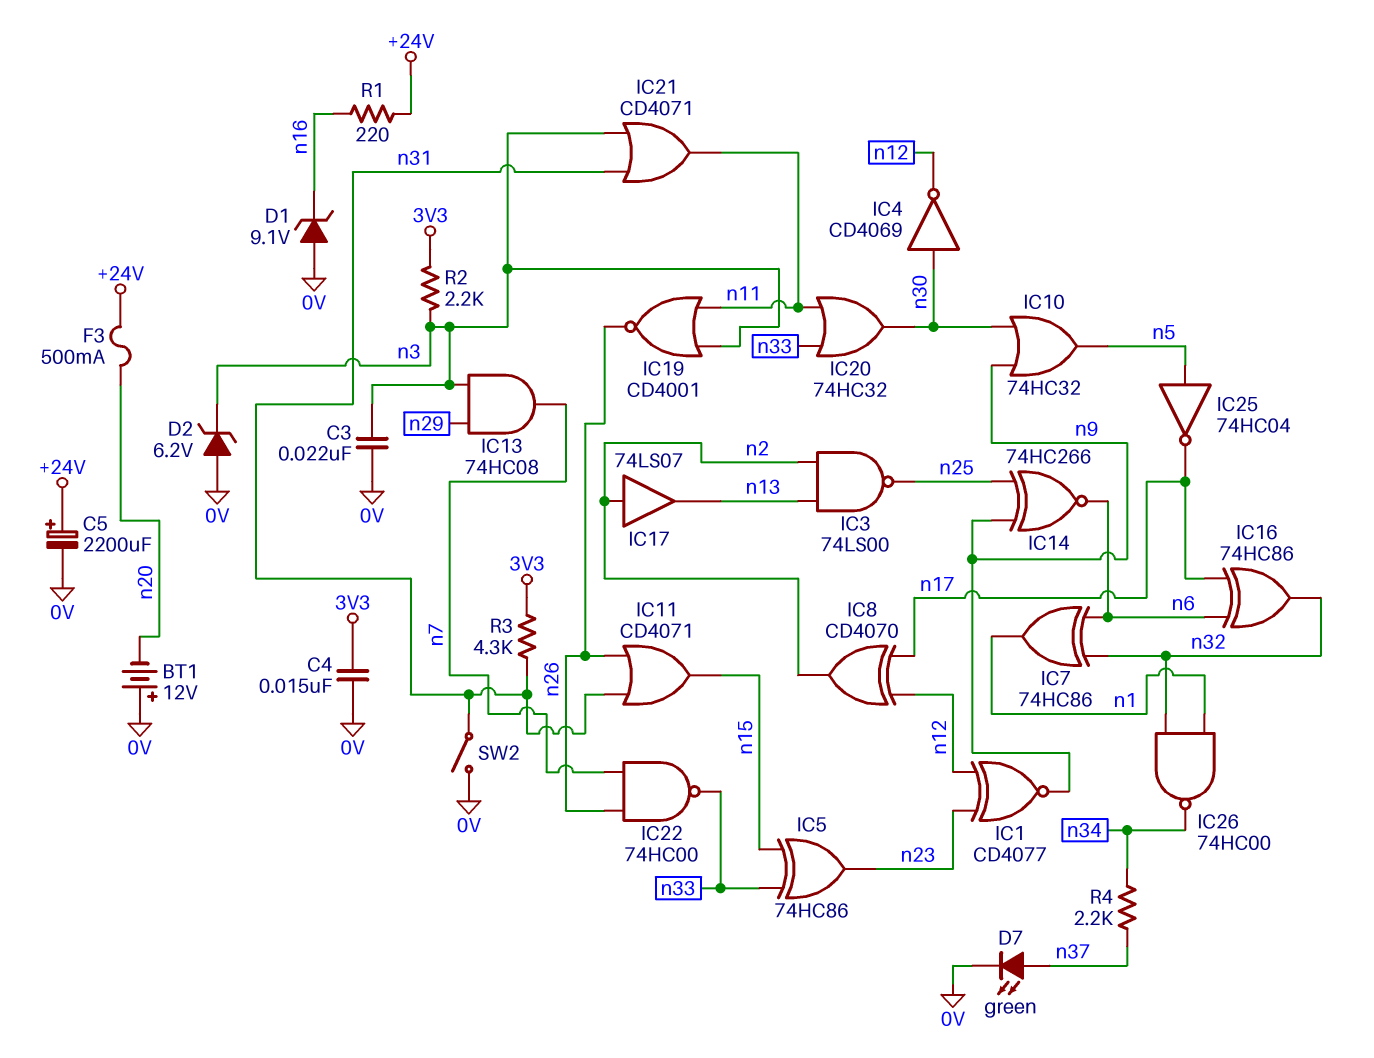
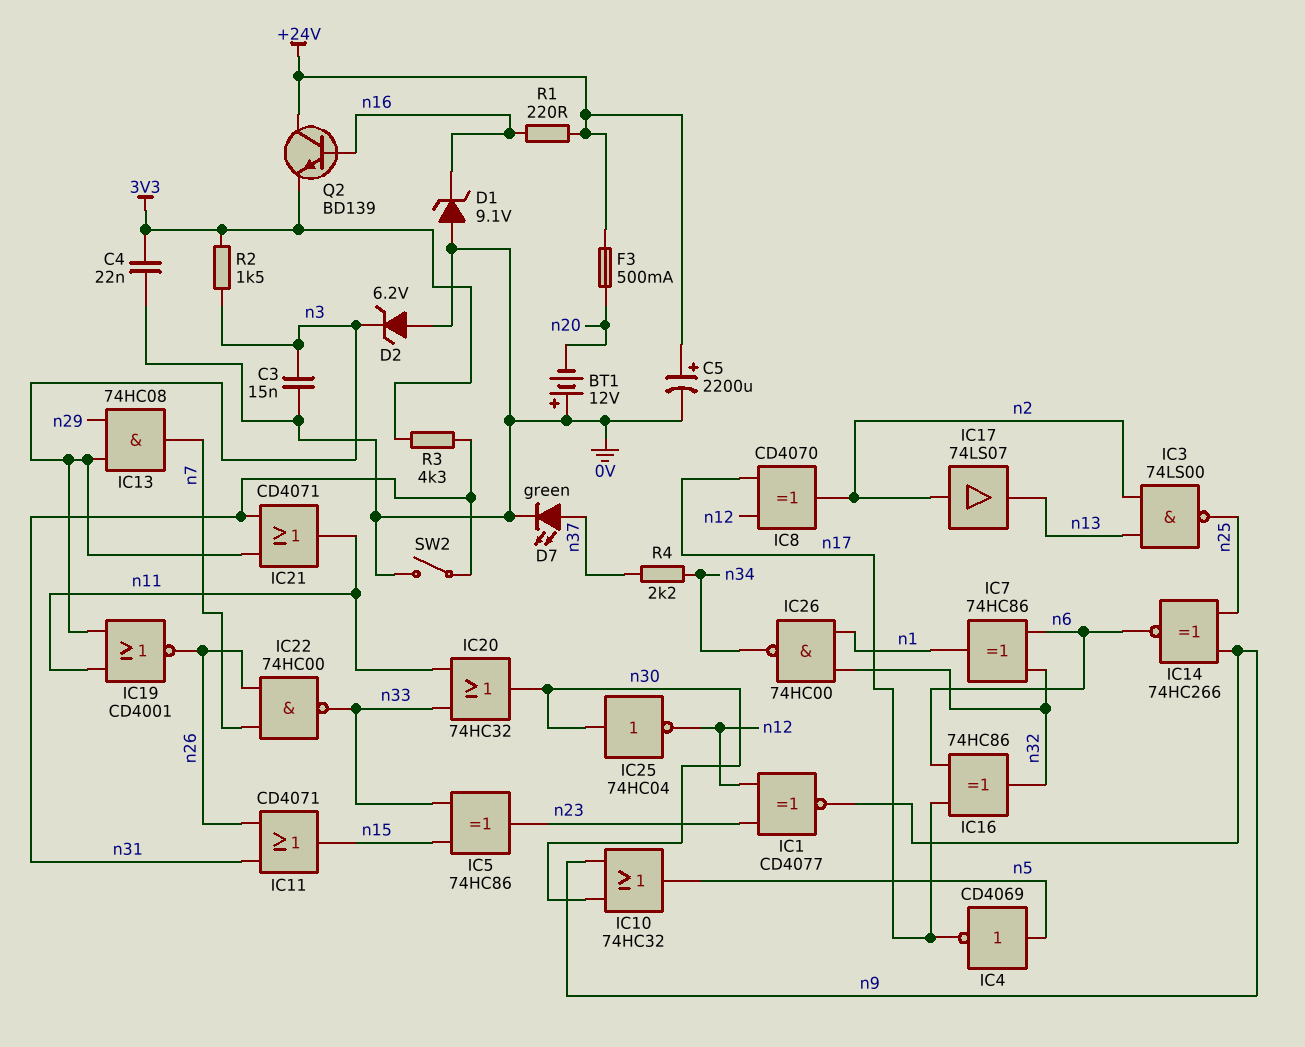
C3: 22nF (0V, n3) -> 15nF (0V, n3)
C4: 15nF (0V, 3V3) -> 22nF (0V, 3V3)
IC4: NOT CD4069 (in n30, out n12) -> NOT CD4069 (in n5, out n17)
IC25: NOT 74HC04 (in n5, out n17) -> NOT 74HC04 (in n30, out n12)
Q2: none -> NPN BD139 (B n16, C +24V, E 3V3)
R2: 2.2k (3V3, n3) -> 1.5k (3V3, n3)

